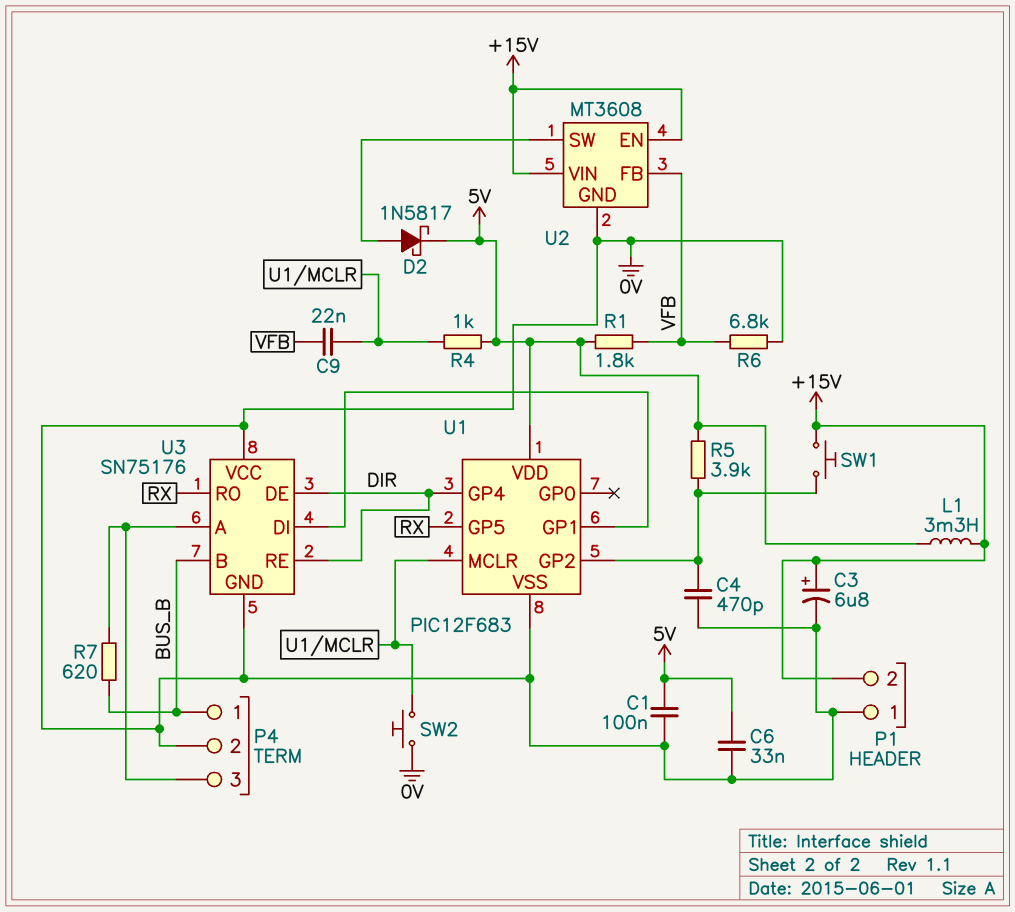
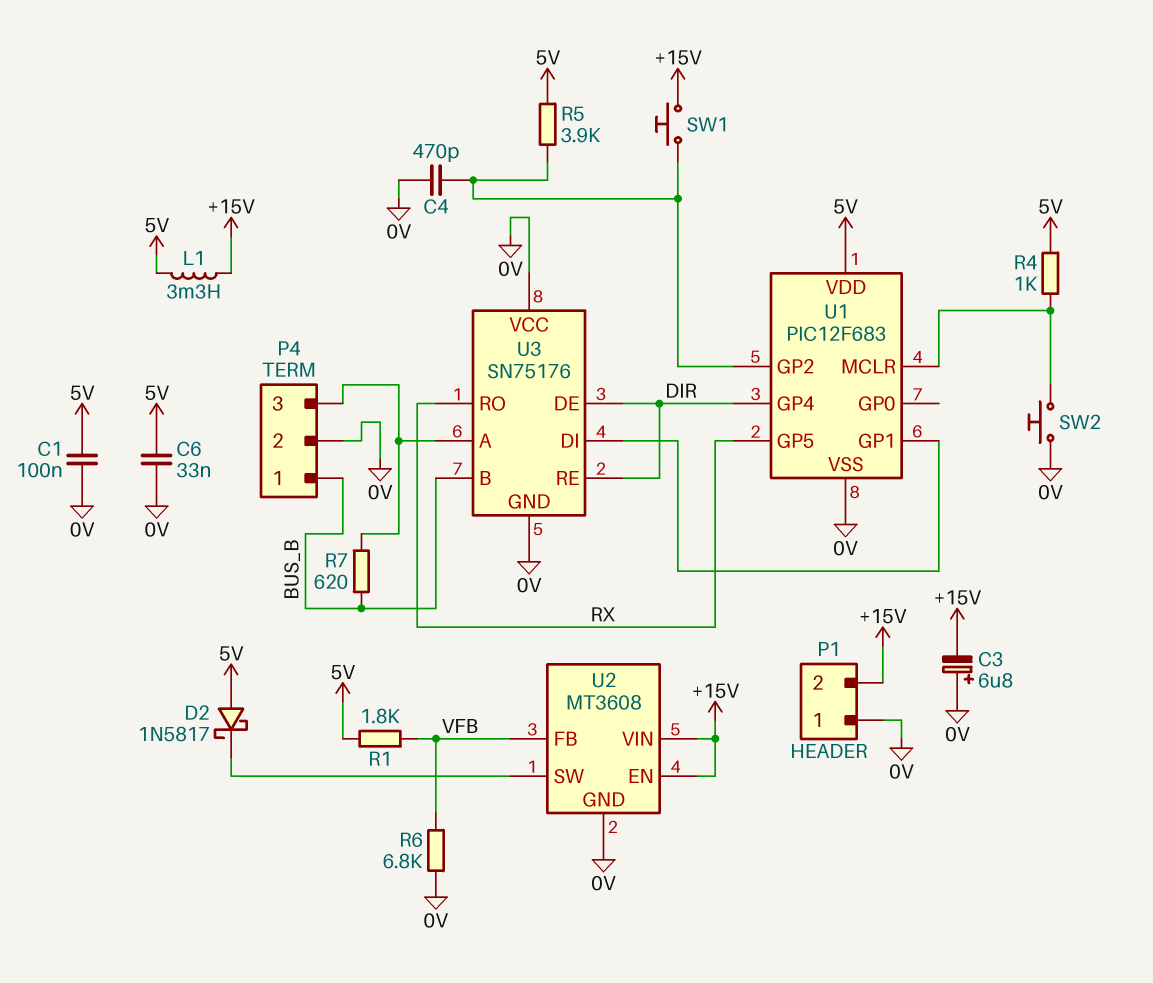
C3: 6.8uF (plus +15V, minus 0V) -> 6.8uF (plus 0V, minus +15V)
C9: 22nF (U1/MCLR, VFB) -> none
D2: schottky 1N5817 (A U2/SW, K 5V) -> schottky 1N5817 (A 5V, K U2/SW)

